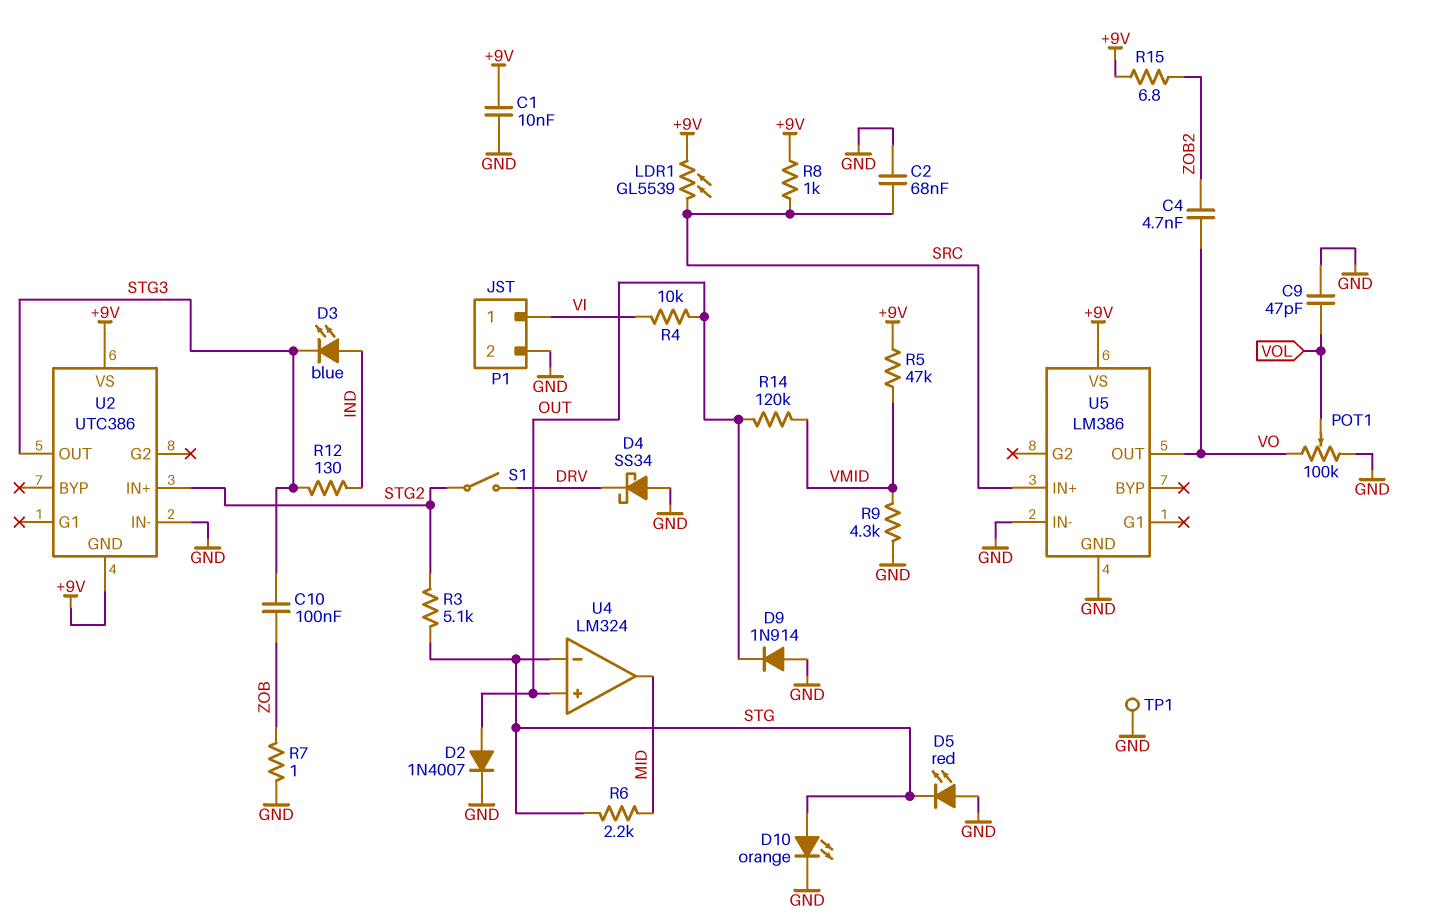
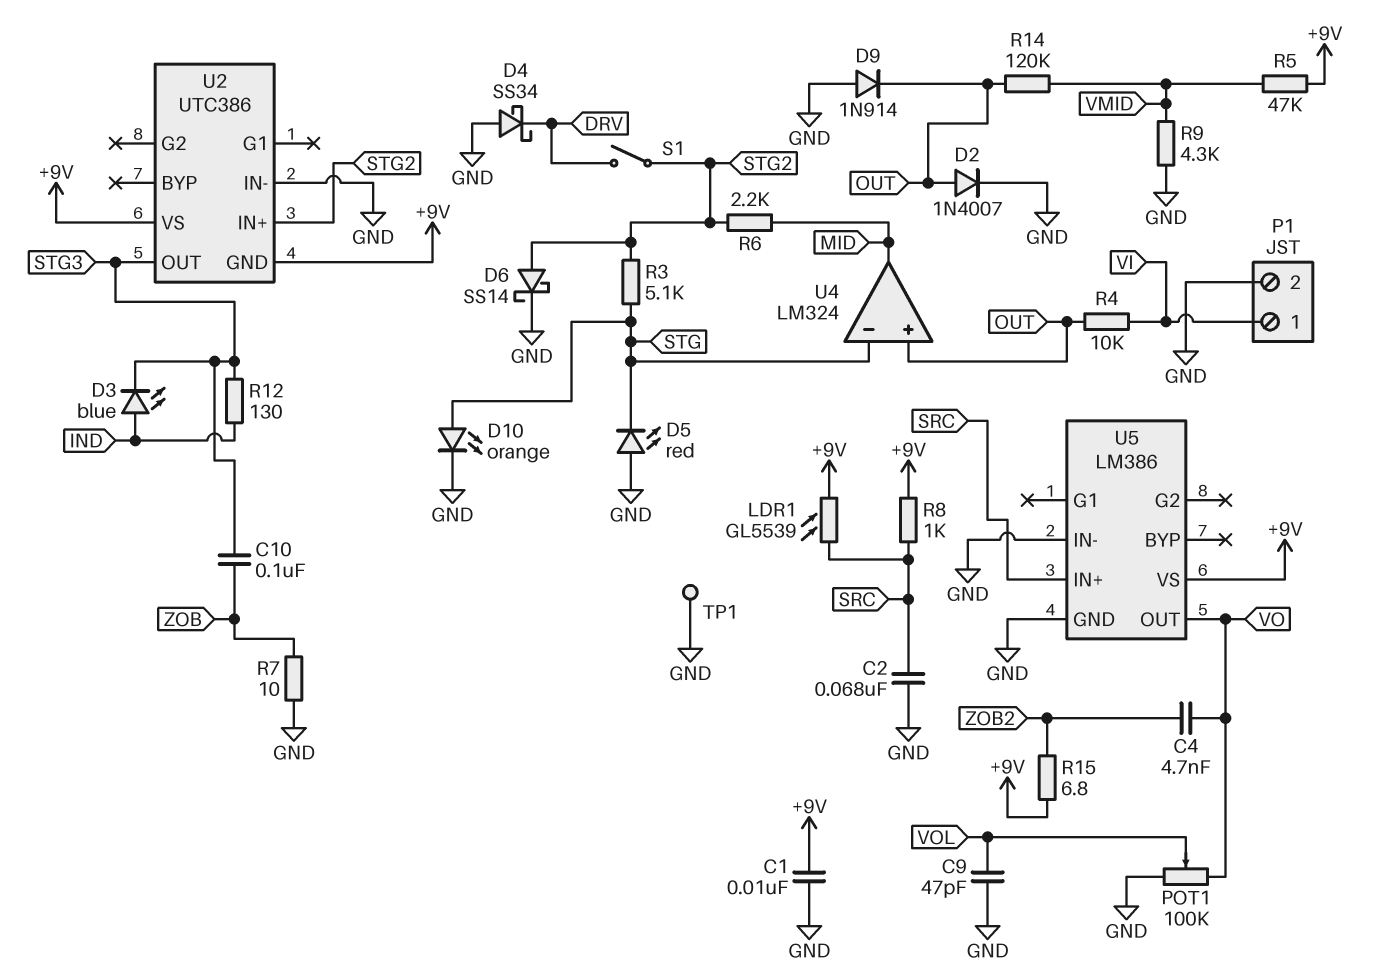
D6: none -> schottky SS14 (A STG2, K GND)
R6: 2.2k (MID, STG) -> 2.2k (MID, STG2)
R7: 1 (GND, ZOB) -> 10 (GND, ZOB)

